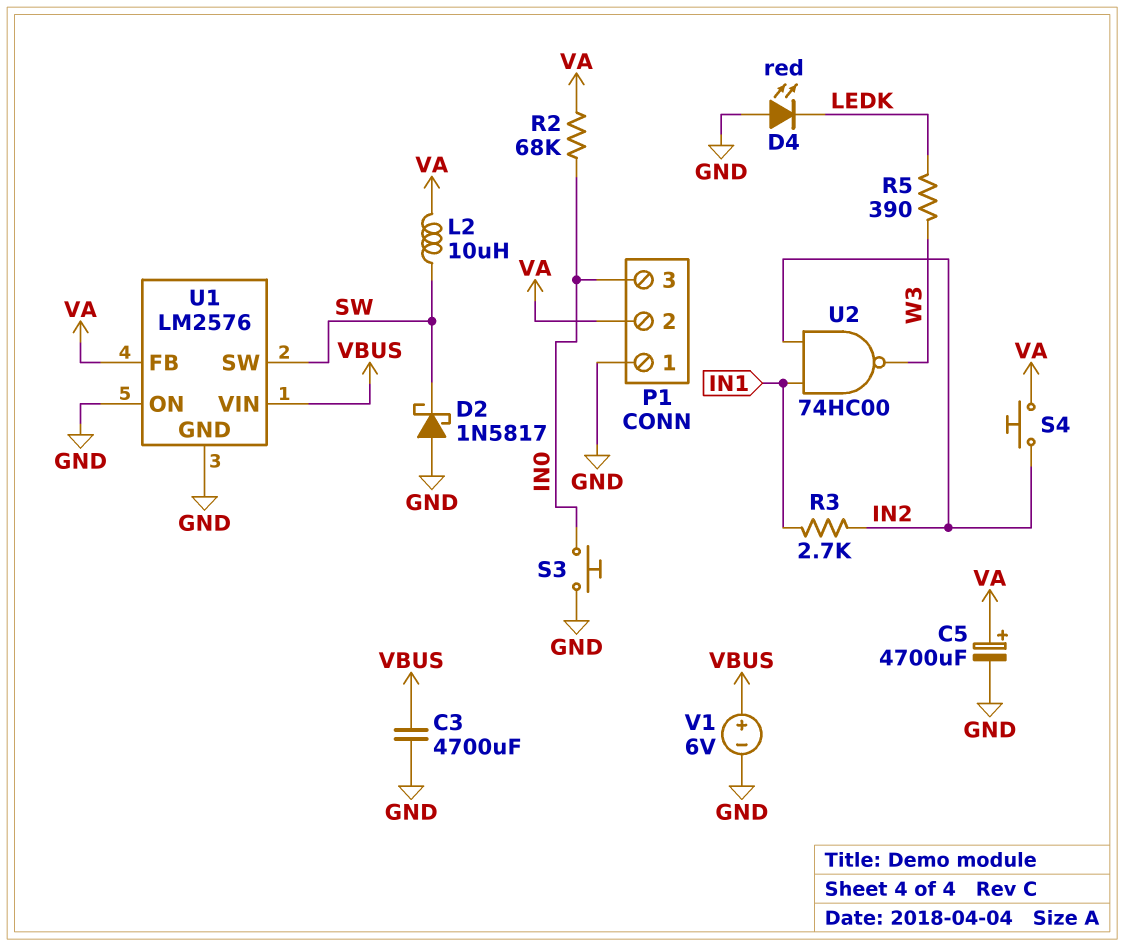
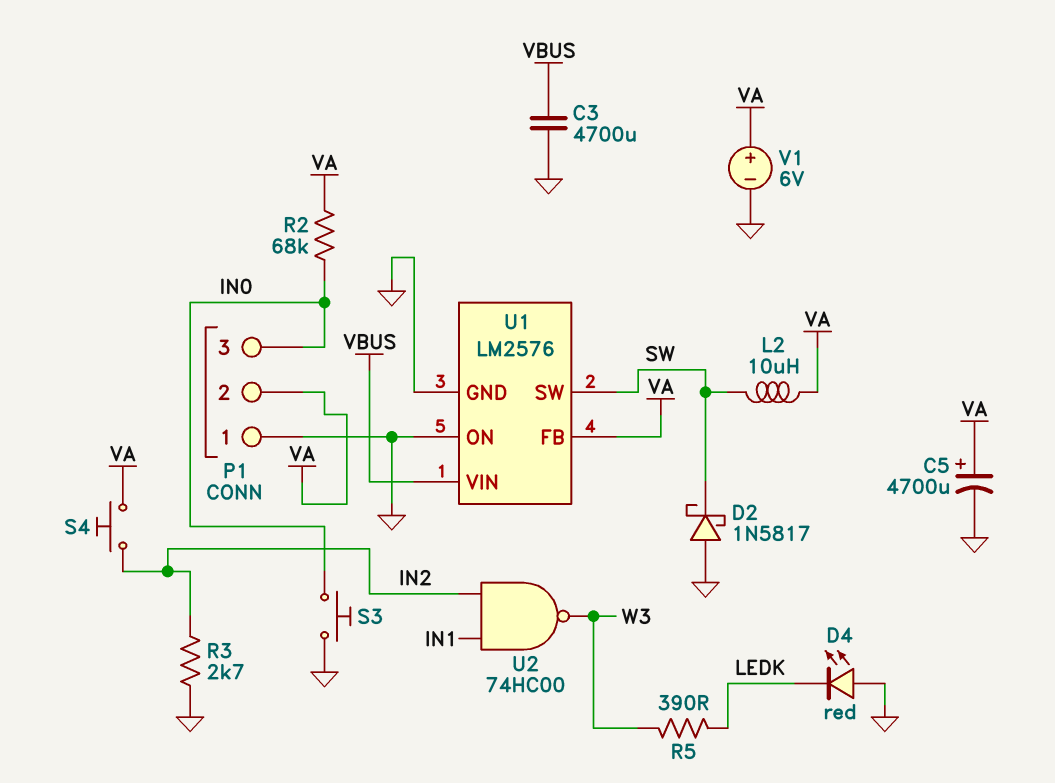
R3: 2.7k (IN1, IN2) -> 2.7k (GND, IN2)
V1: 6V (plus VBUS, minus GND) -> 6V (plus VA, minus GND)

